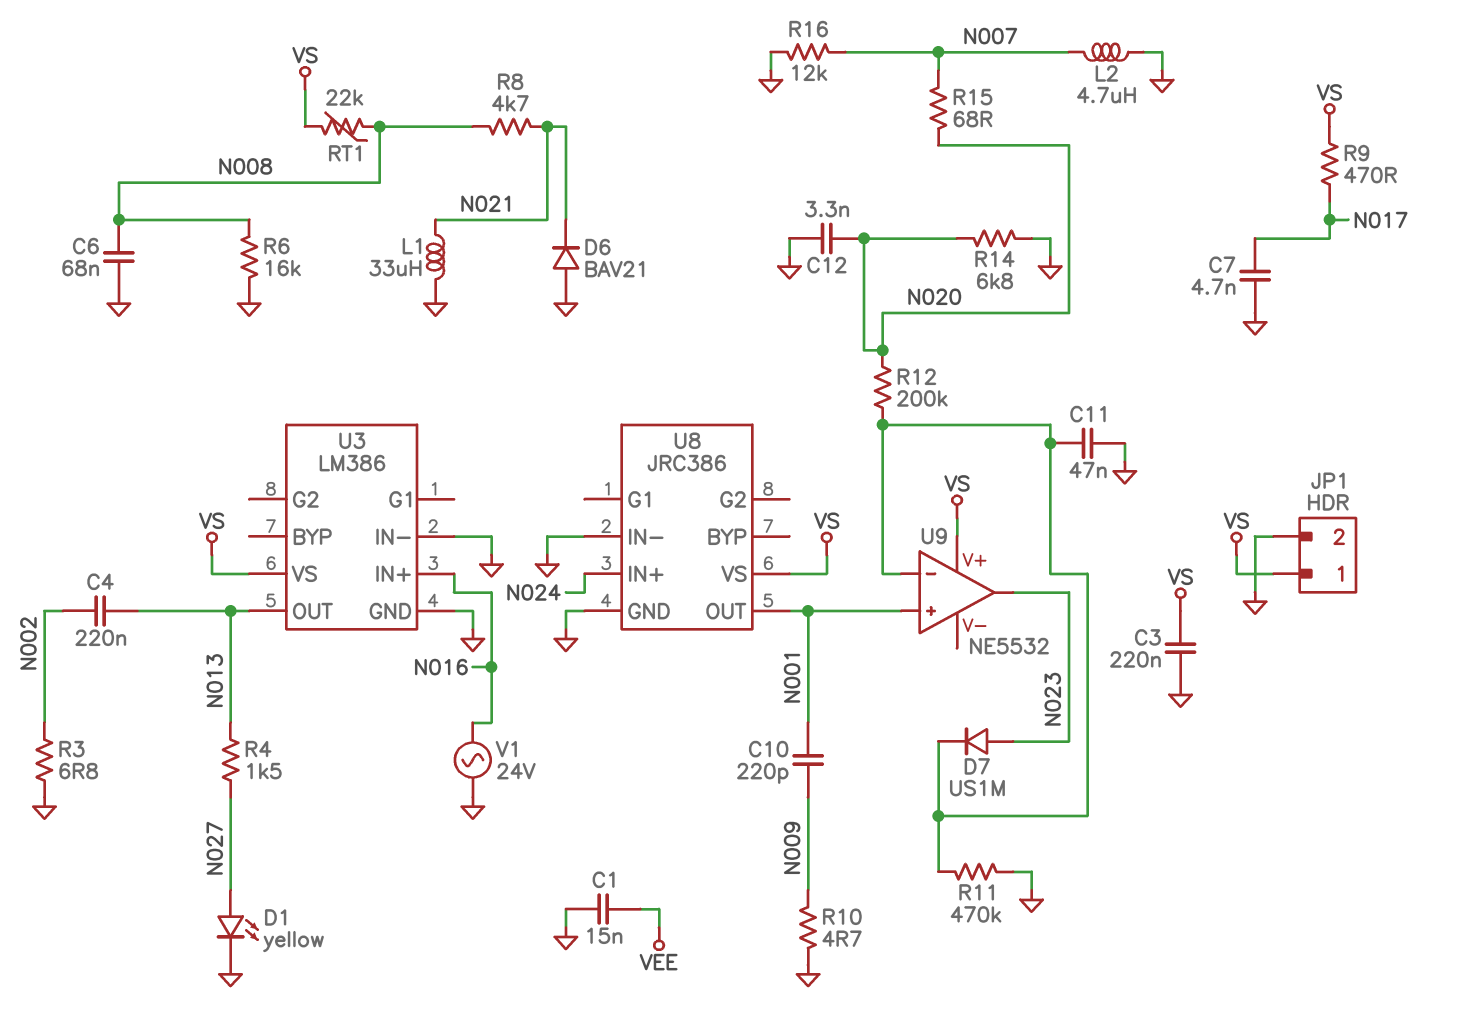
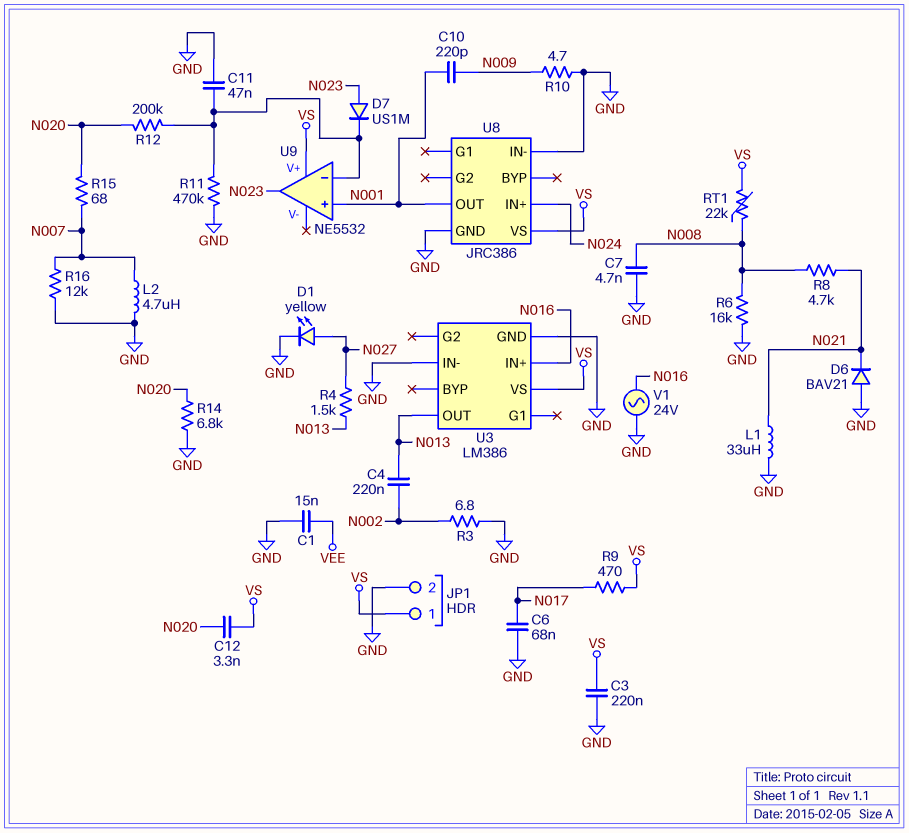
C6: 68nF (GND, N008) -> 68nF (GND, N017)
C7: 4.7nF (GND, N017) -> 4.7nF (GND, N008)
C12: 3.3nF (GND, N020) -> 3.3nF (N020, VS)

